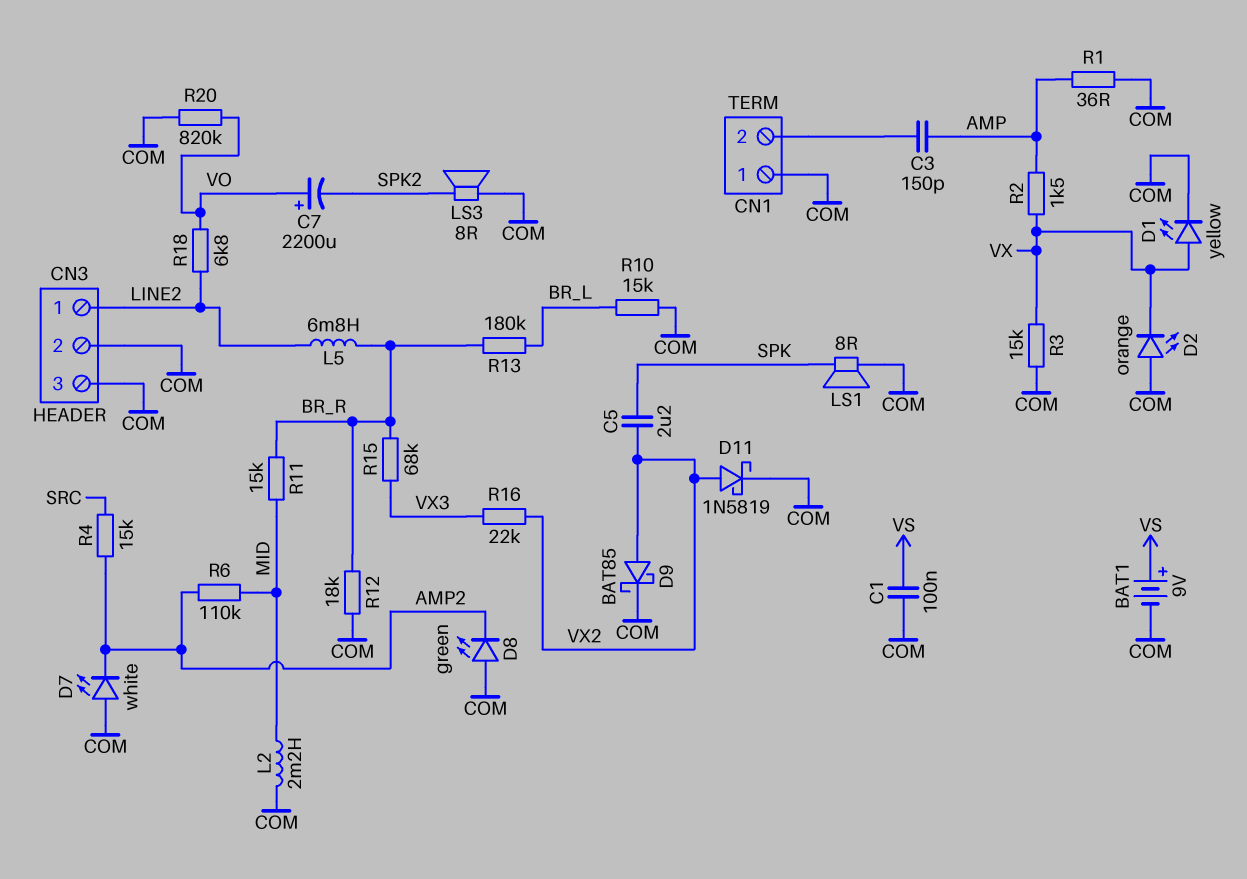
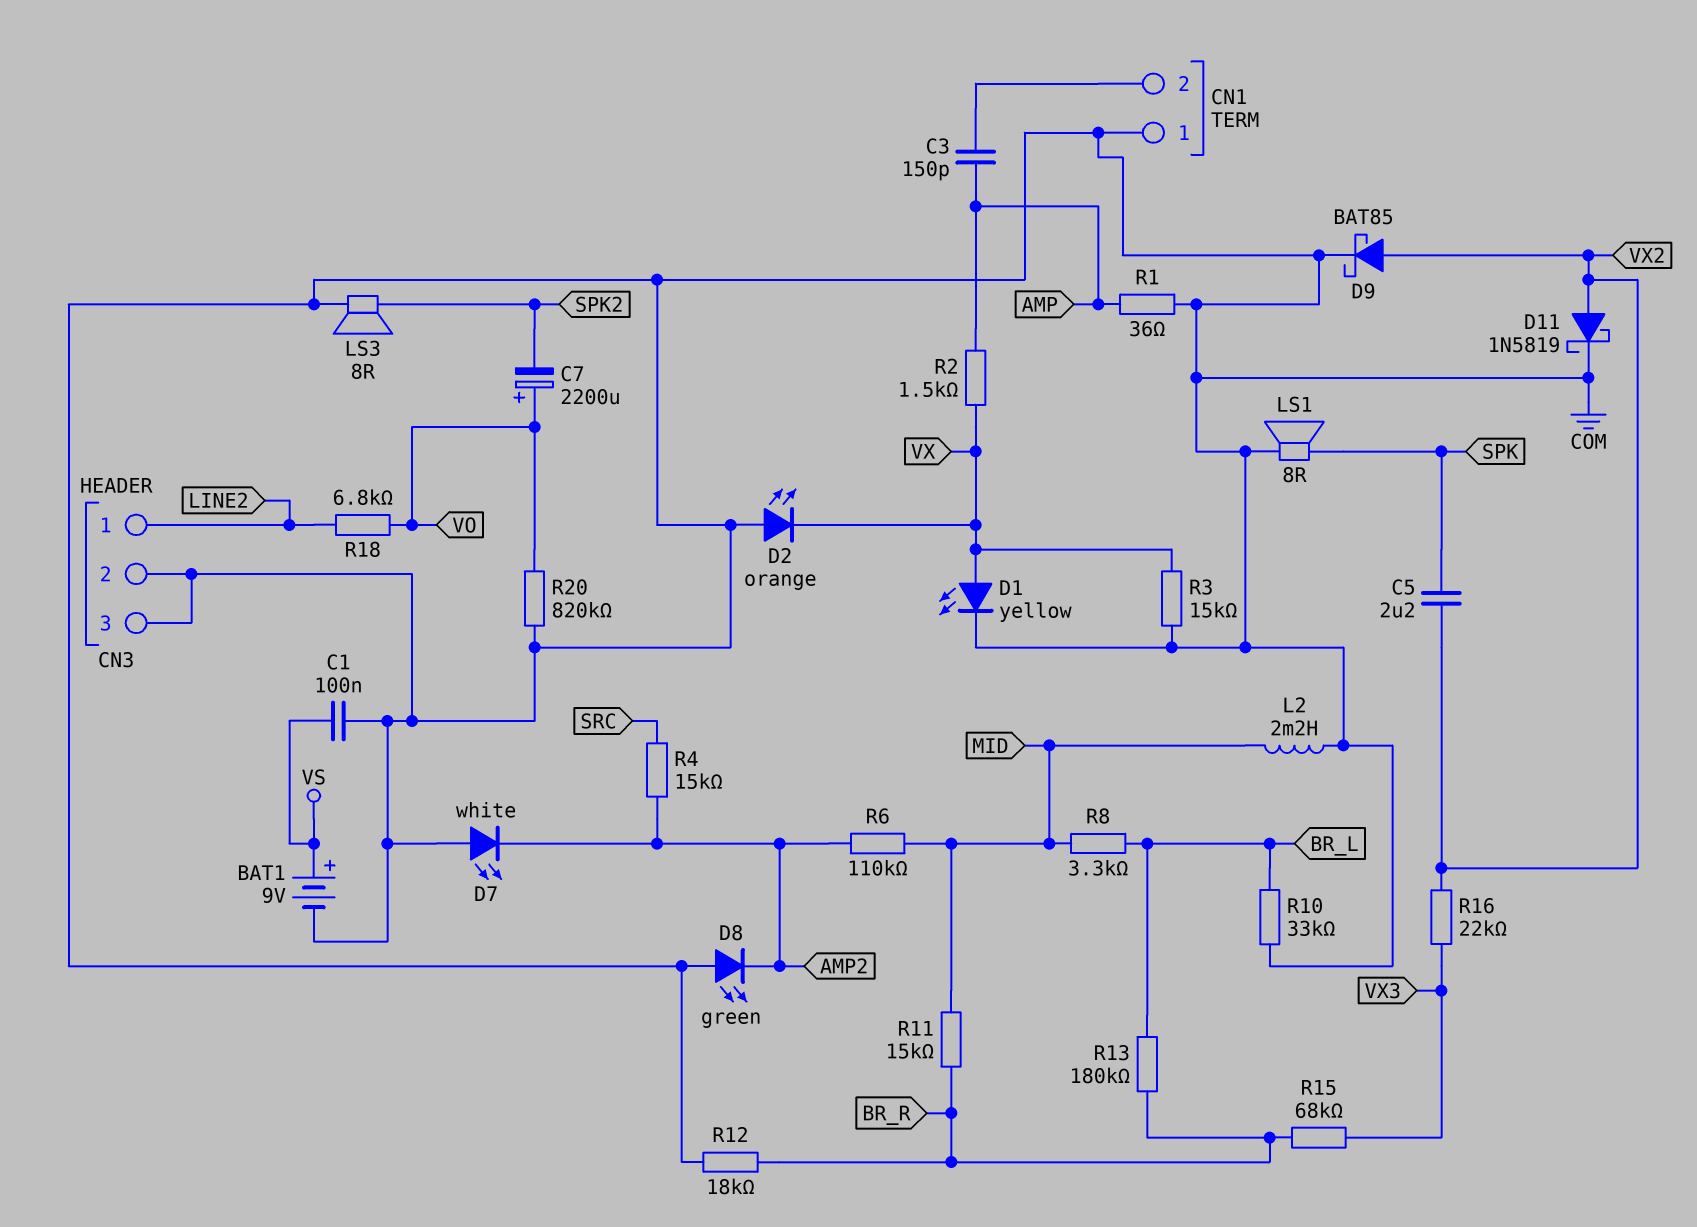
L5: 6.8mH (BR_R, LINE2) -> none
R8: none -> 3.3k (BR_L, MID)
R10: 15k (BR_L, COM) -> 33k (BR_L, COM)

